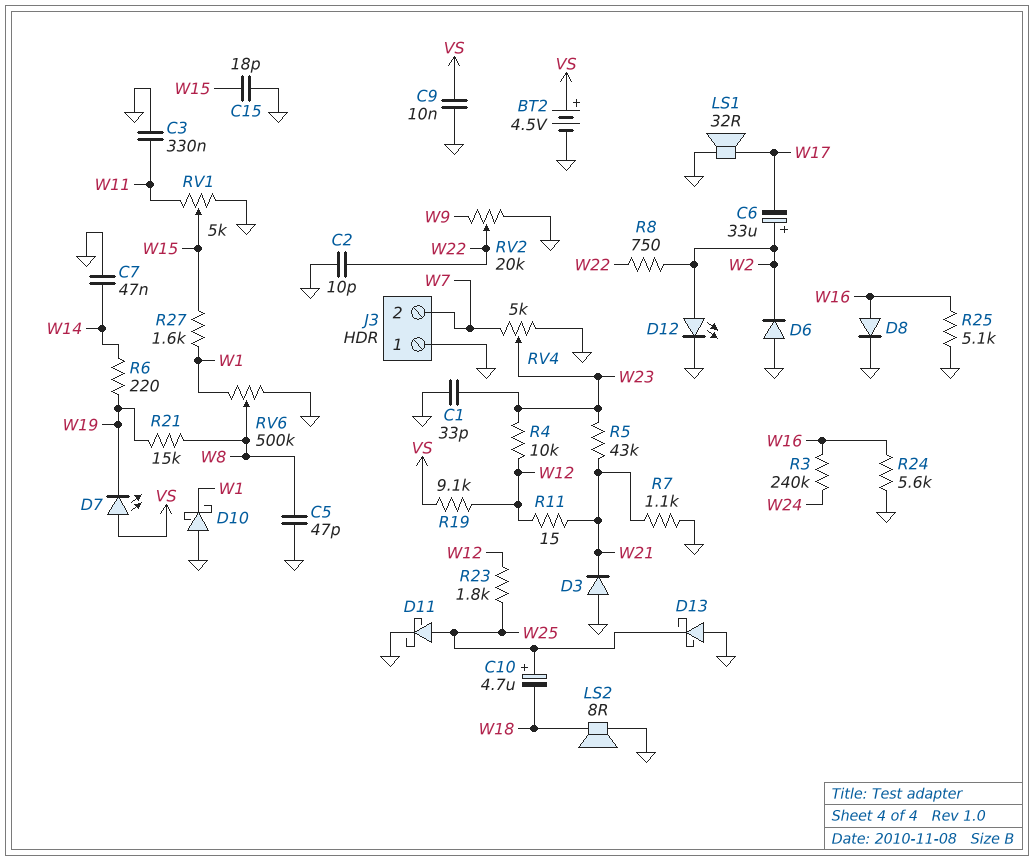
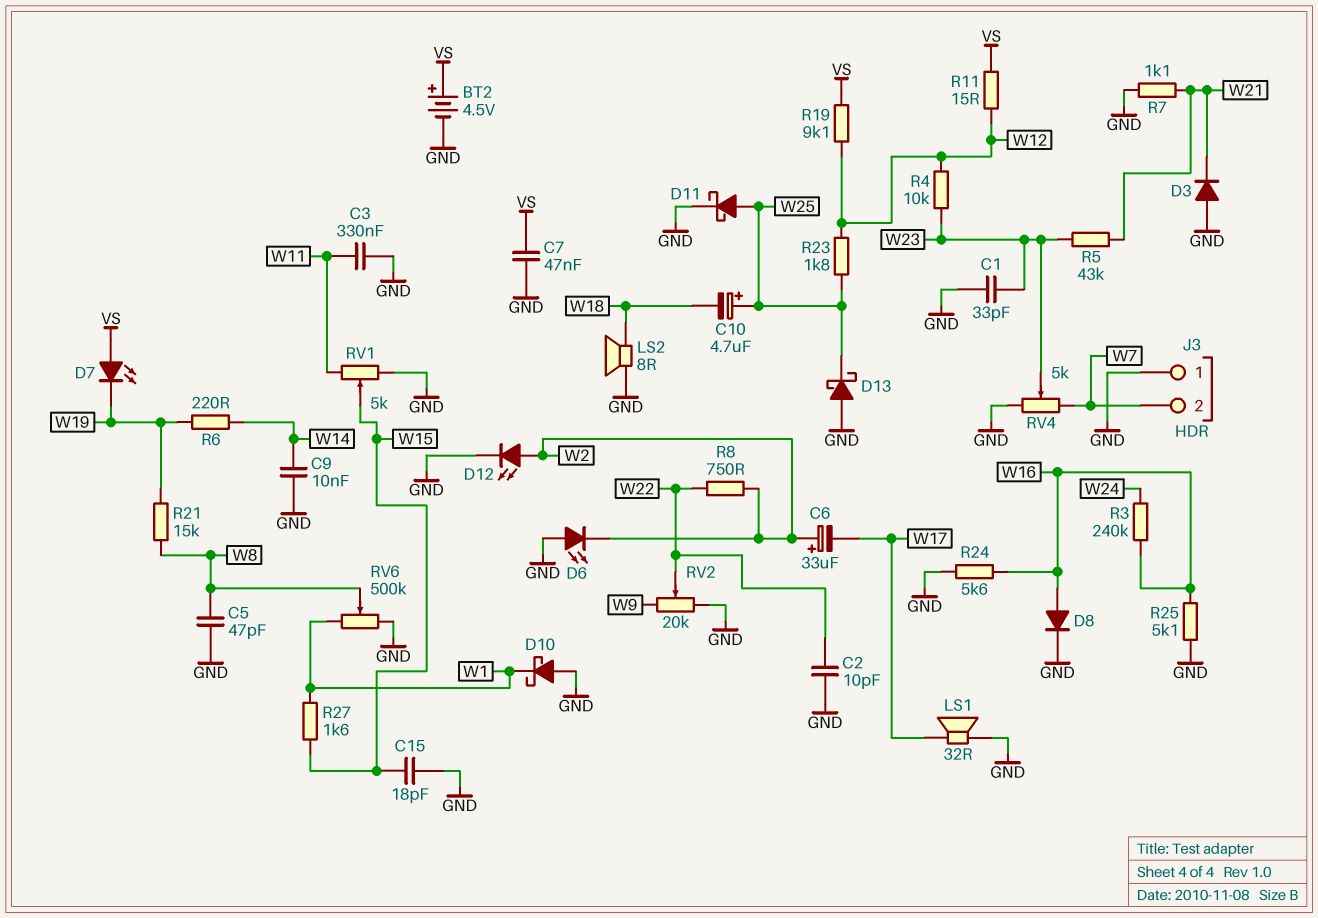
C7: 47nF (GND, W14) -> 47nF (GND, VS)
C9: 10nF (GND, VS) -> 10nF (GND, W14)
D6: diode (A GND, K W2) -> LED (A GND, K W2)
R11: 15 (W12, W21) -> 15 (VS, W12)

